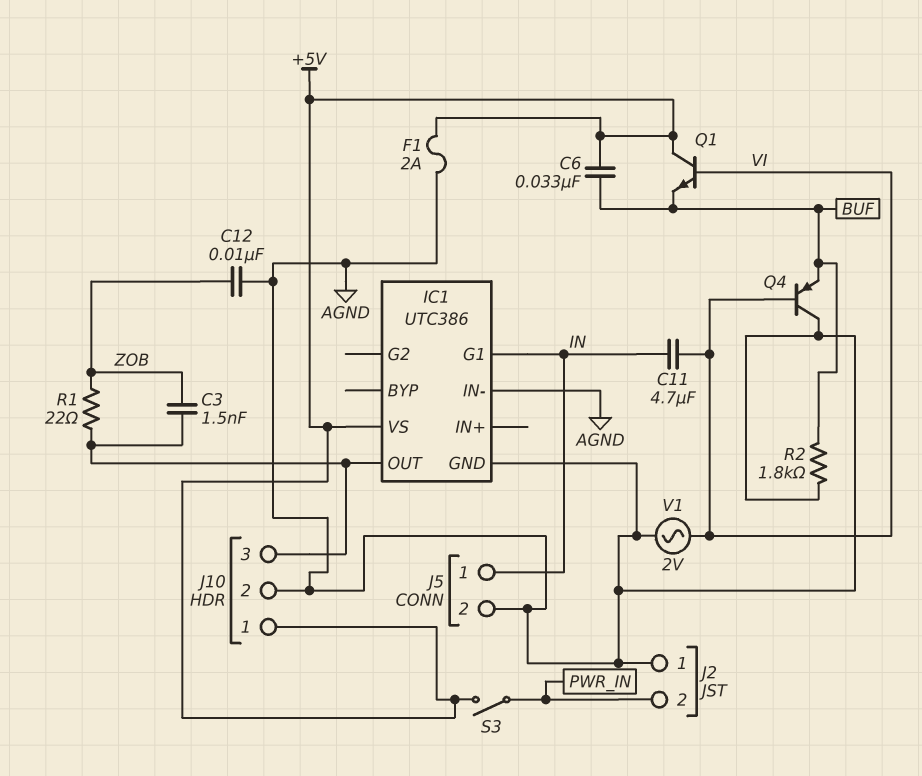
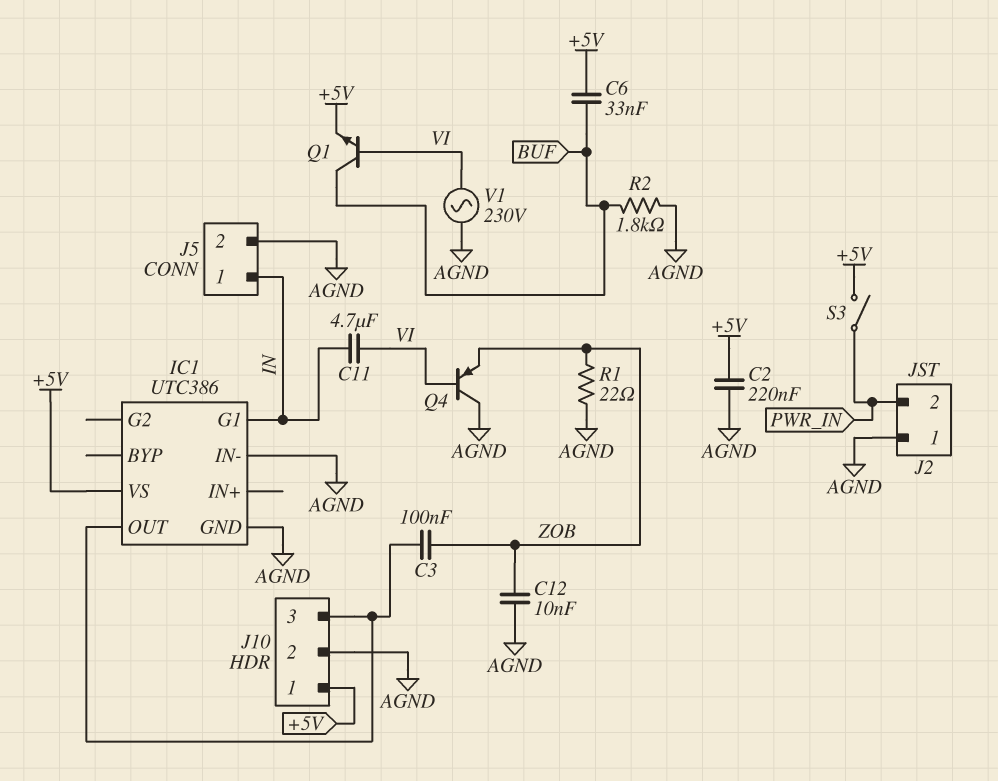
C2: none -> 220nF (+5V, AGND)
C3: 1.5nF (IC1/OUT, ZOB) -> 100nF (IC1/OUT, ZOB)
F1: 2A (+5V, AGND) -> none
Q1: NPN (B VI, C +5V, E BUF) -> NPN (B VI, C BUF, E +5V)
Q4: PNP (B VI, C AGND, E BUF) -> PNP (B VI, C AGND, E ZOB)
R1: 22 (IC1/OUT, ZOB) -> 22 (AGND, ZOB)
V1: AC 2V (AGND, VI) -> AC 230V (AGND, VI)

